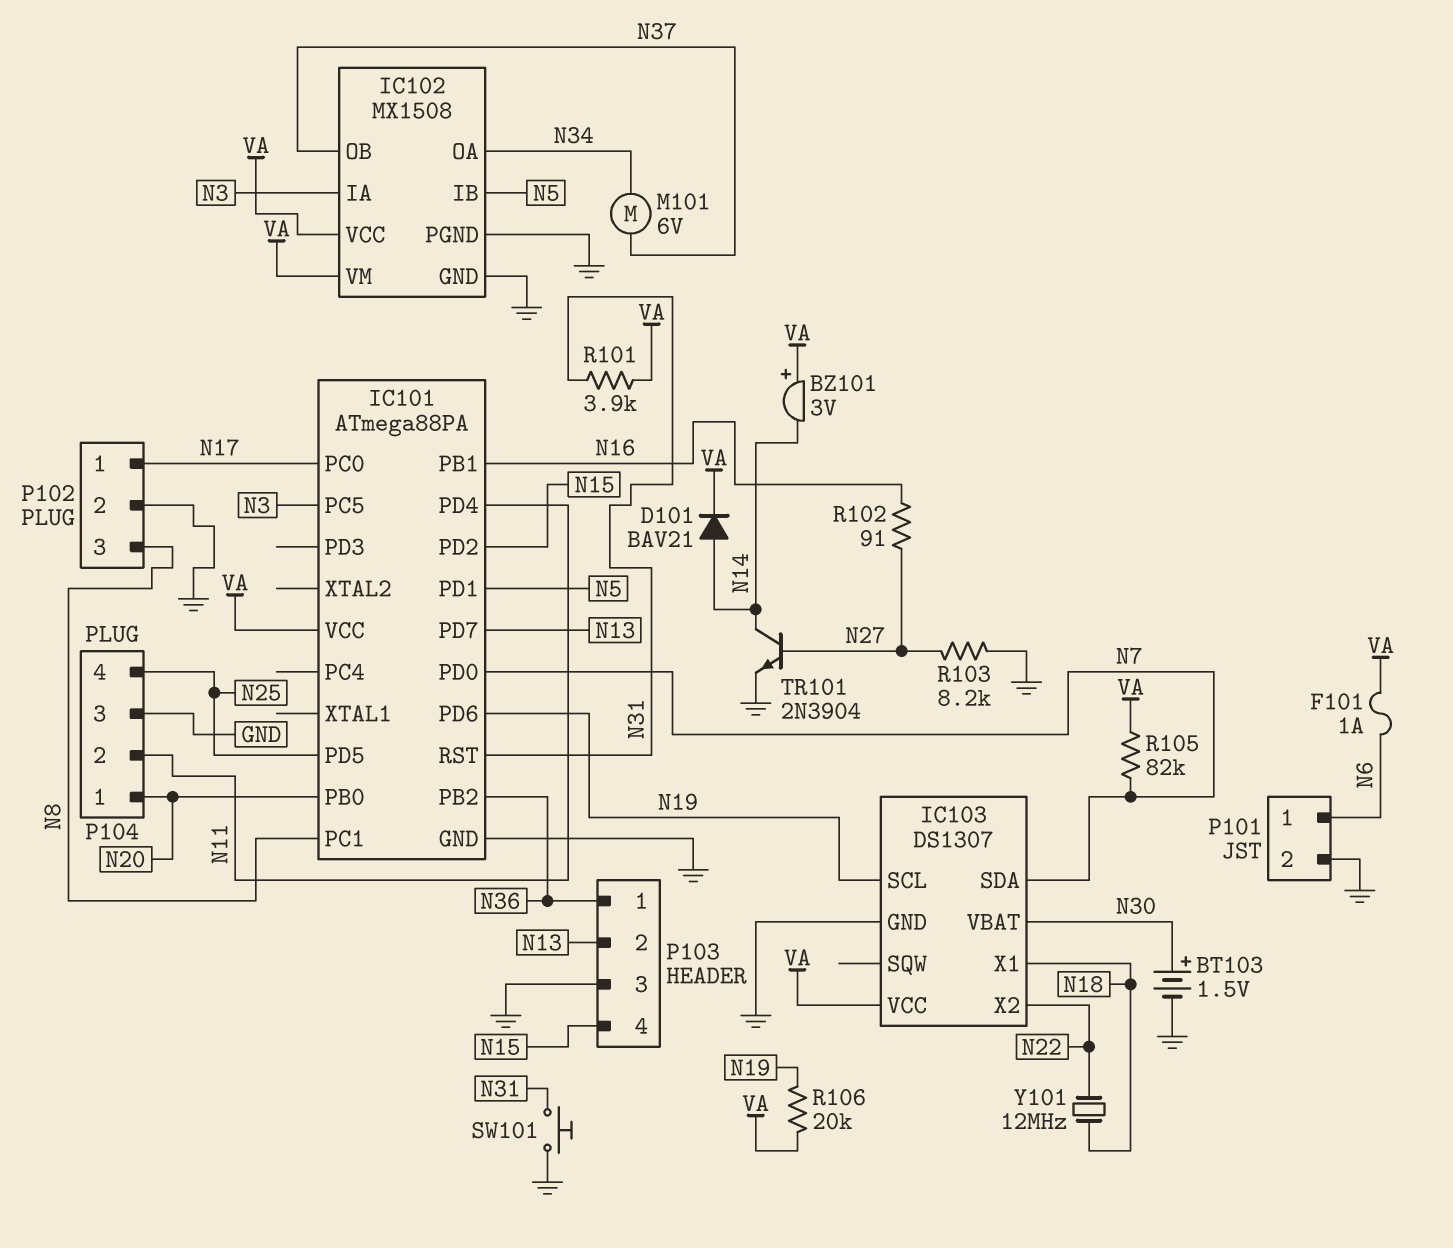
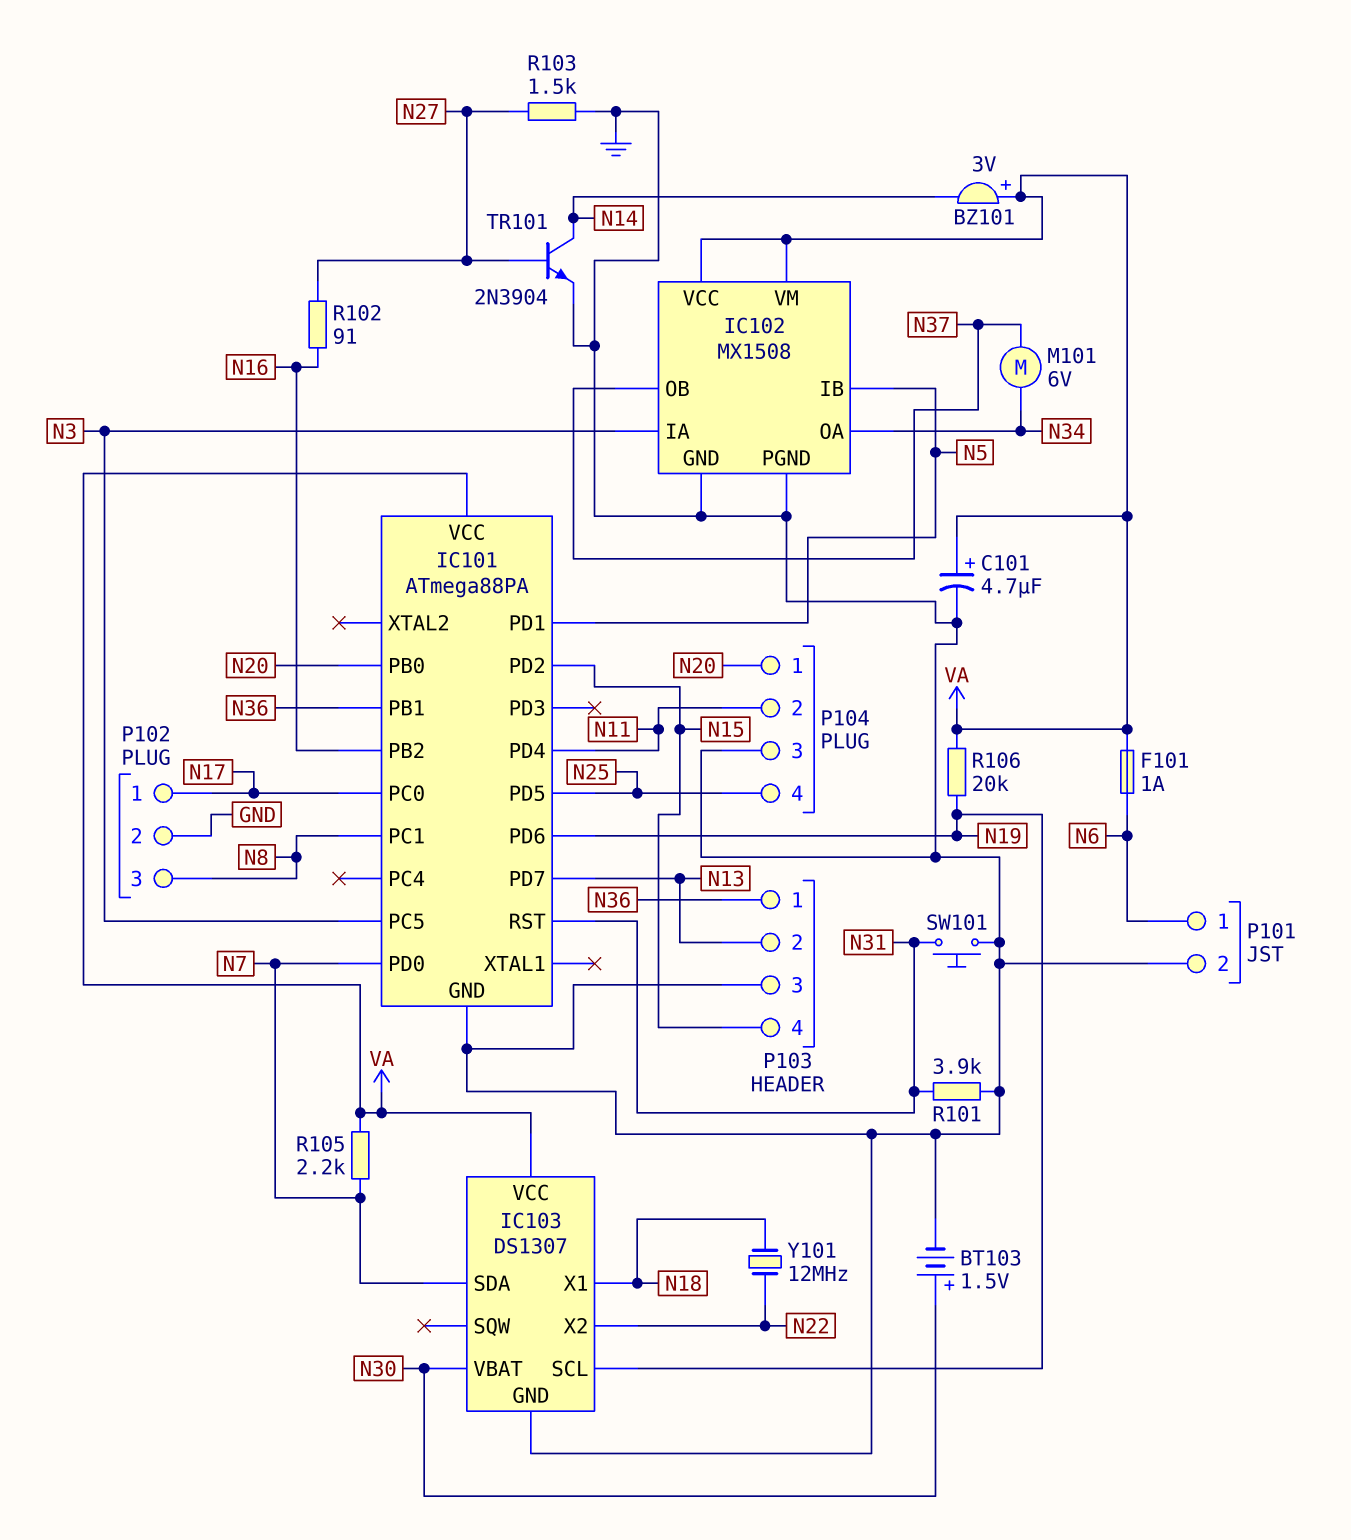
C101: none -> 4.7uF (plus VA, minus GND)
D101: diode BAV21 (A N14, K VA) -> none
IC101 pin PB1: N16 -> N36
IC101 pin PB2: N36 -> N16
R101: 3.9k (N31, VA) -> 3.9k (GND, N31)
R103: 8.2k (GND, N27) -> 1.5k (GND, N27)
R105: 82k (N7, VA) -> 2.2k (N7, VA)

